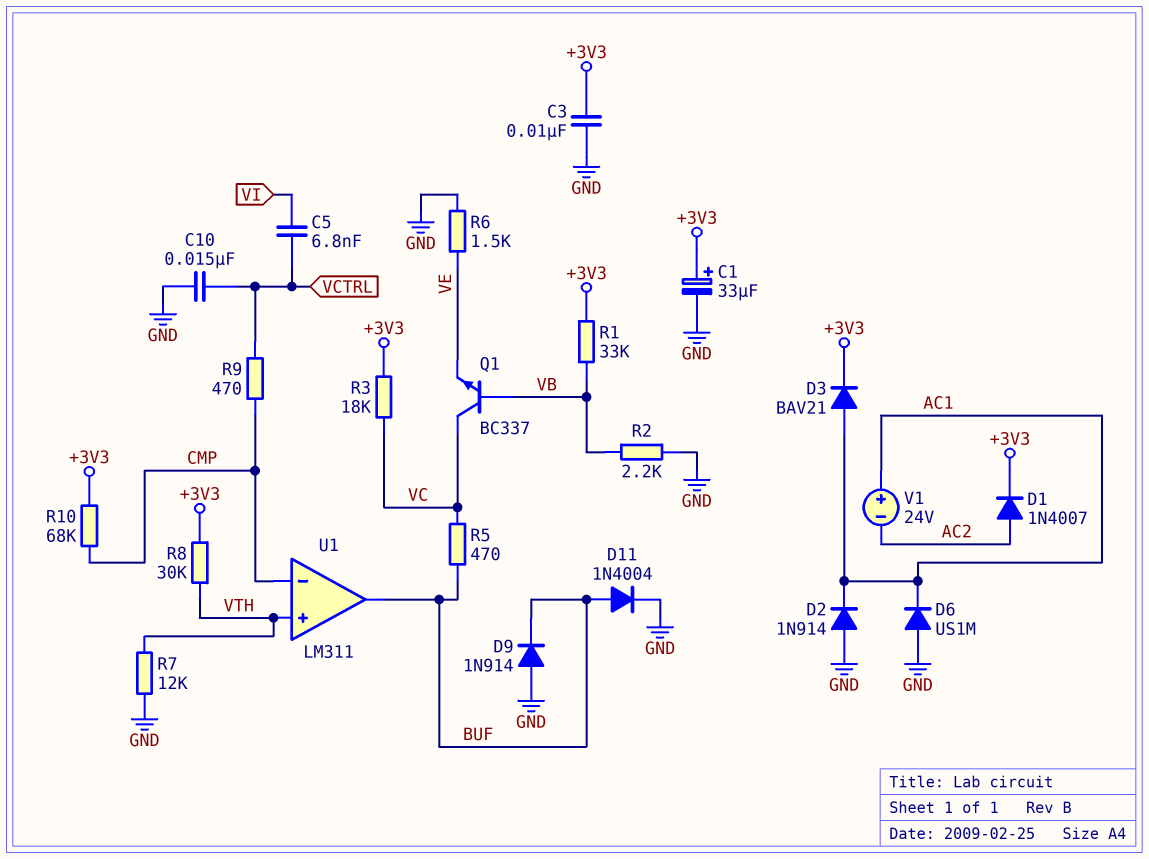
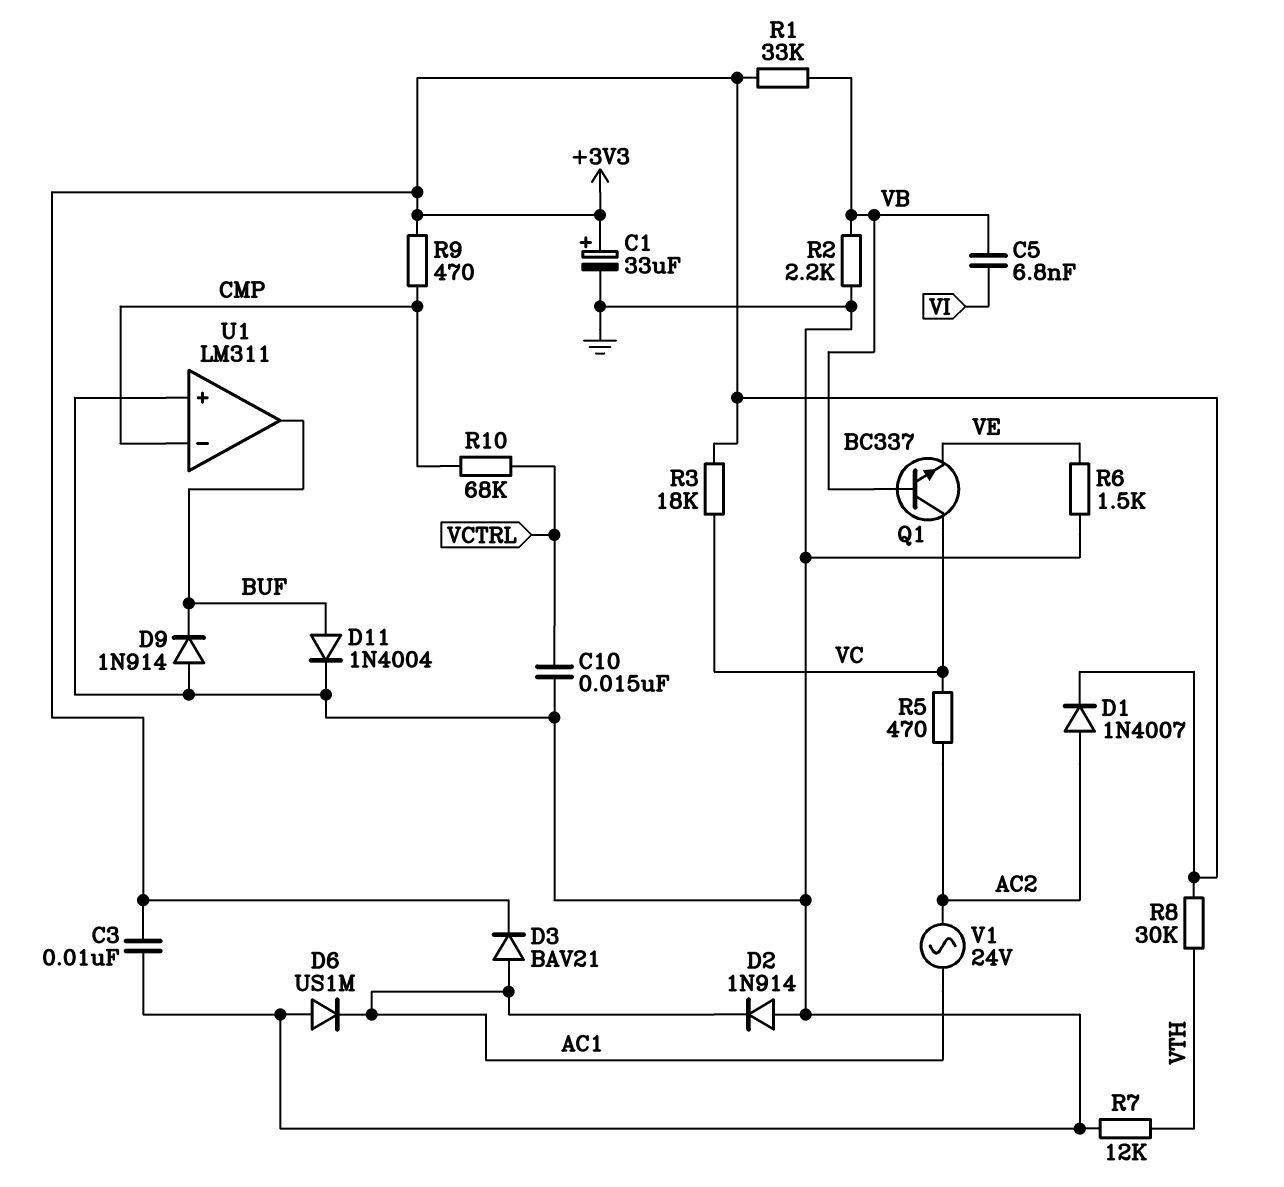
C5: 6.8nF (VCTRL, VI) -> 6.8nF (VB, VI)
R5: 470 (BUF, VC) -> 470 (AC2, VC)
R9: 470 (CMP, VCTRL) -> 470 (+3V3, CMP)
R10: 68k (+3V3, CMP) -> 68k (CMP, VCTRL)
U1 pin in+: VTH -> GND
V1: 24V (plus AC1, minus AC2) -> AC 24V (AC1, AC2)

